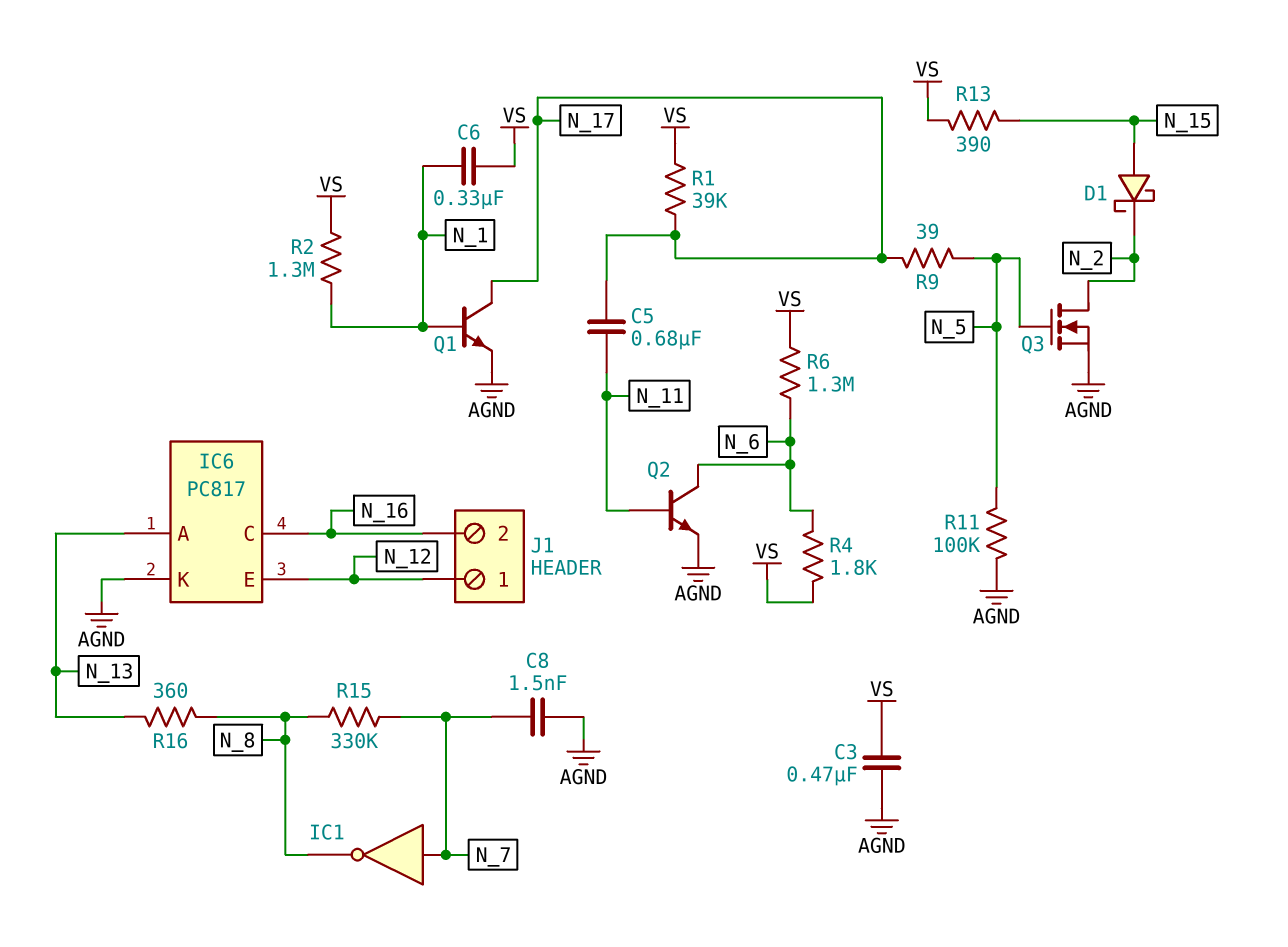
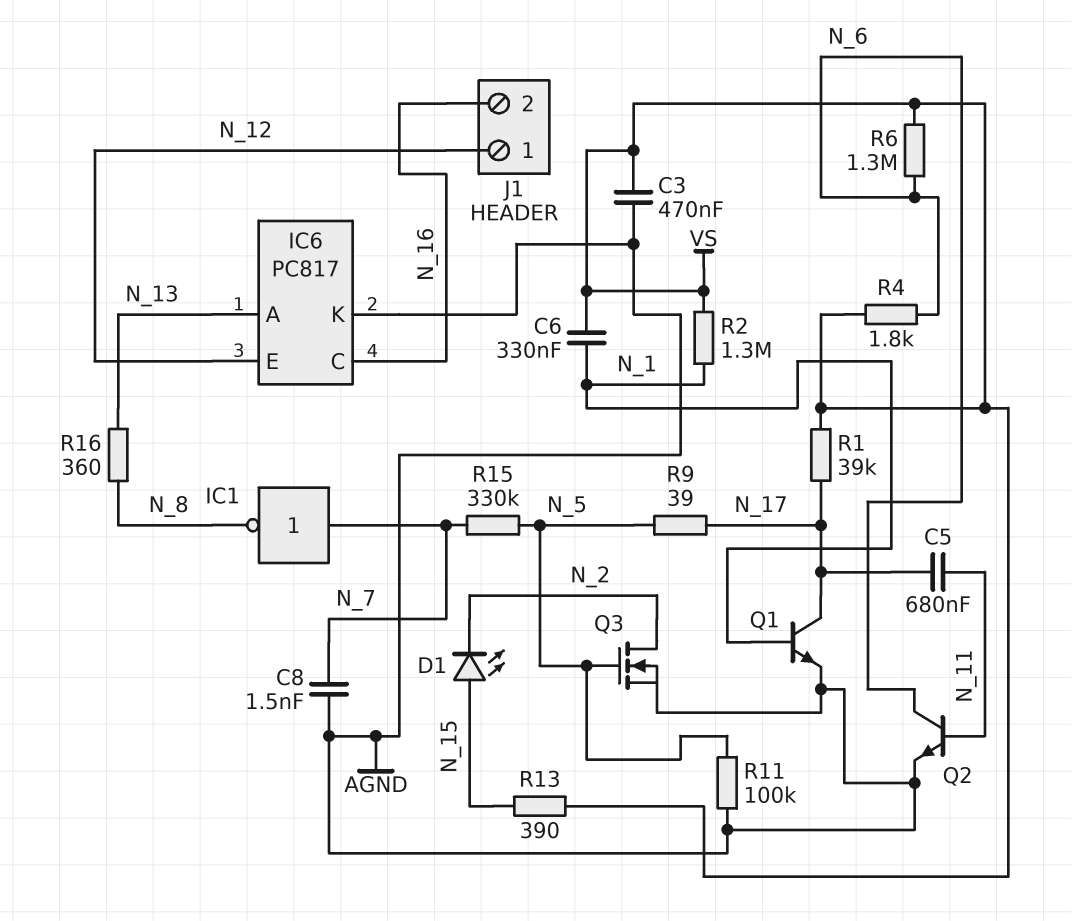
D1: schottky (A N_15, K N_2) -> LED (A N_15, K N_2)
R15: 330k (N_7, N_8) -> 330k (N_5, N_7)

